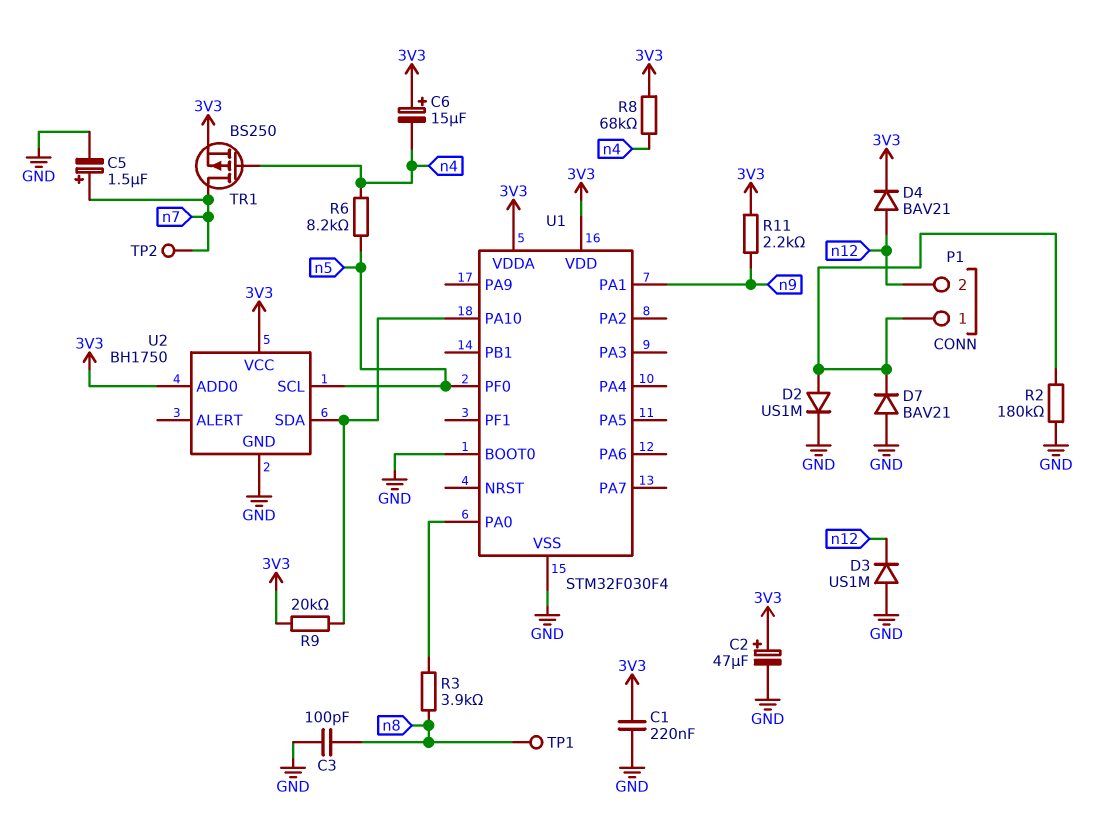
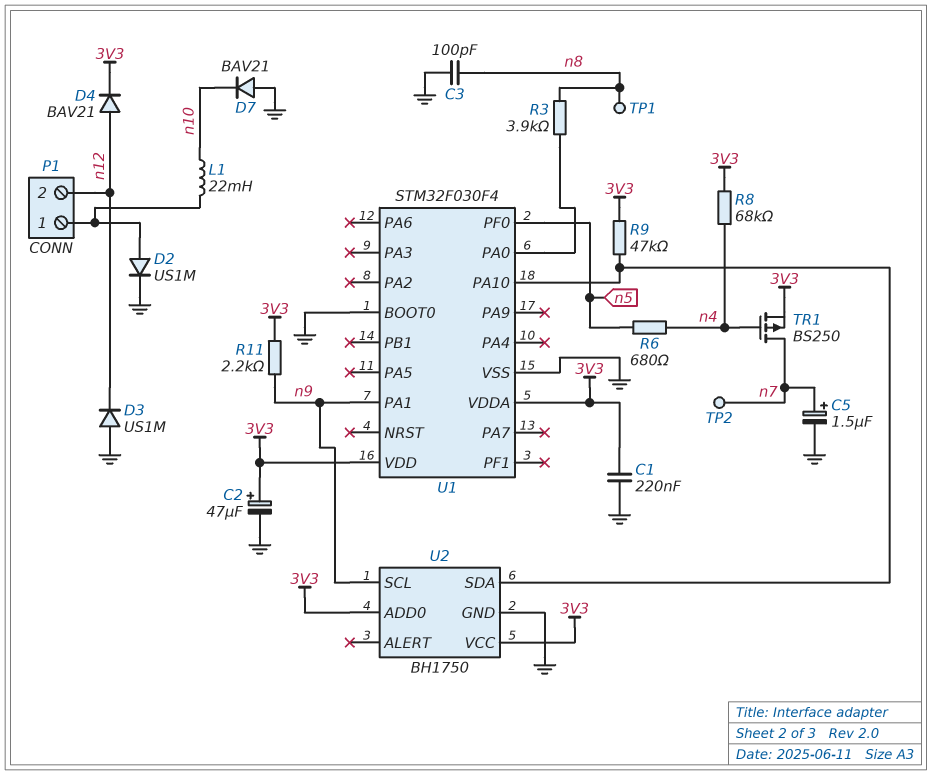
C6: 15uF (plus 3V3, minus n4) -> none
D7: diode BAV21 (A GND, K P1/1) -> diode BAV21 (A GND, K n10)
L1: none -> 22mH (P1/1, n10)
R2: 180k (GND, P1/1) -> none
R6: 8.2k (n4, n5) -> 680 (n4, n5)
R9: 20k (3V3, U1/PA10) -> 47k (3V3, U1/PA10)
U2 pin SCL: n5 -> n9

